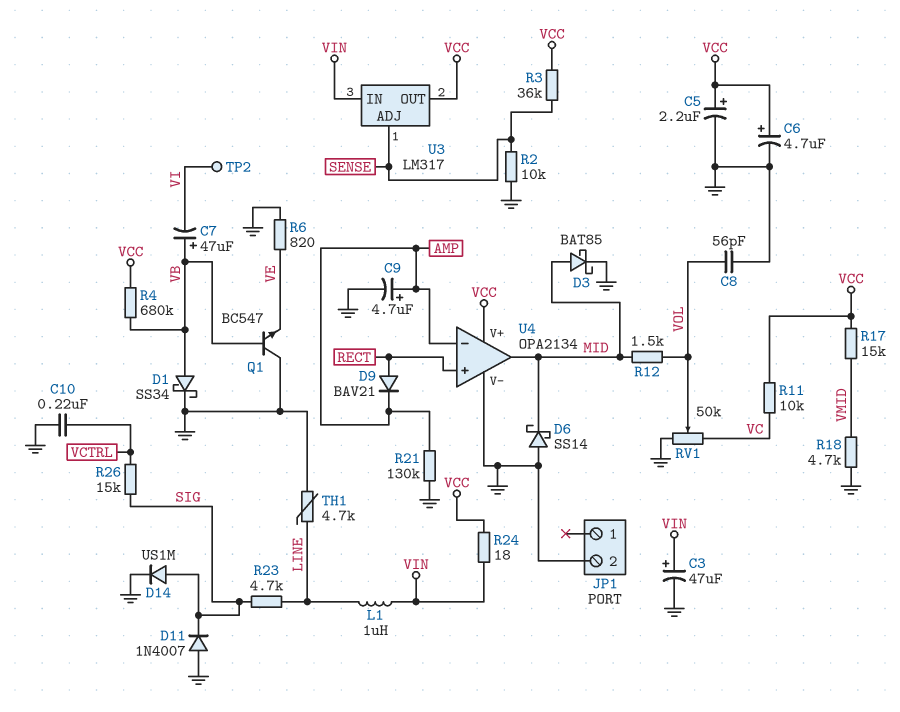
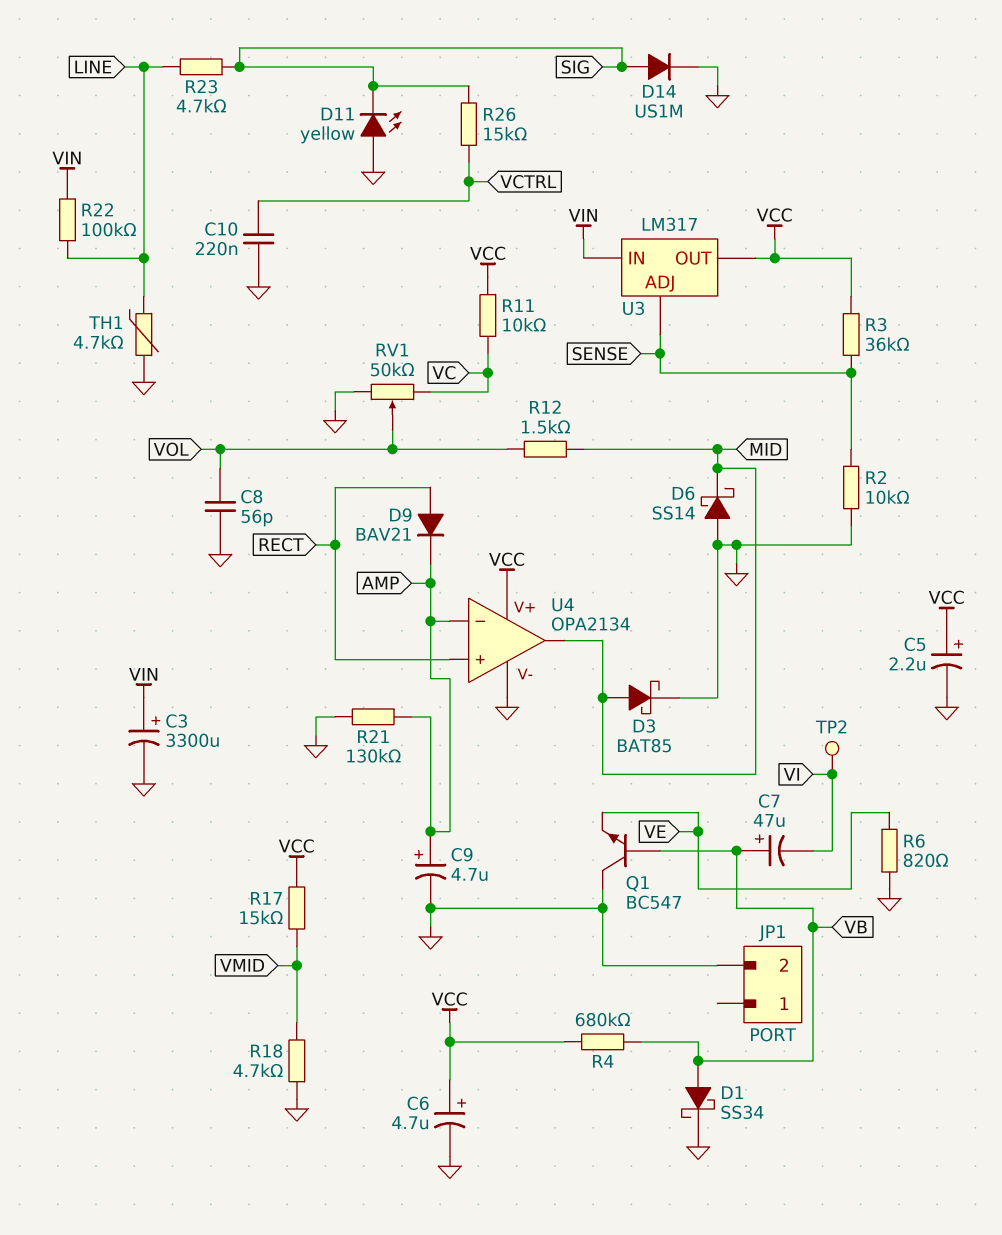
C3: 47uF (plus VIN, minus GND) -> 3300uF (plus VIN, minus GND)
D11: diode 1N4007 (A GND, K SIG) -> LED yellow (A GND, K SIG)
L1: 1uH (LINE, VIN) -> none
R22: none -> 100k (LINE, VIN)
R24: 18 (VCC, VIN) -> none

